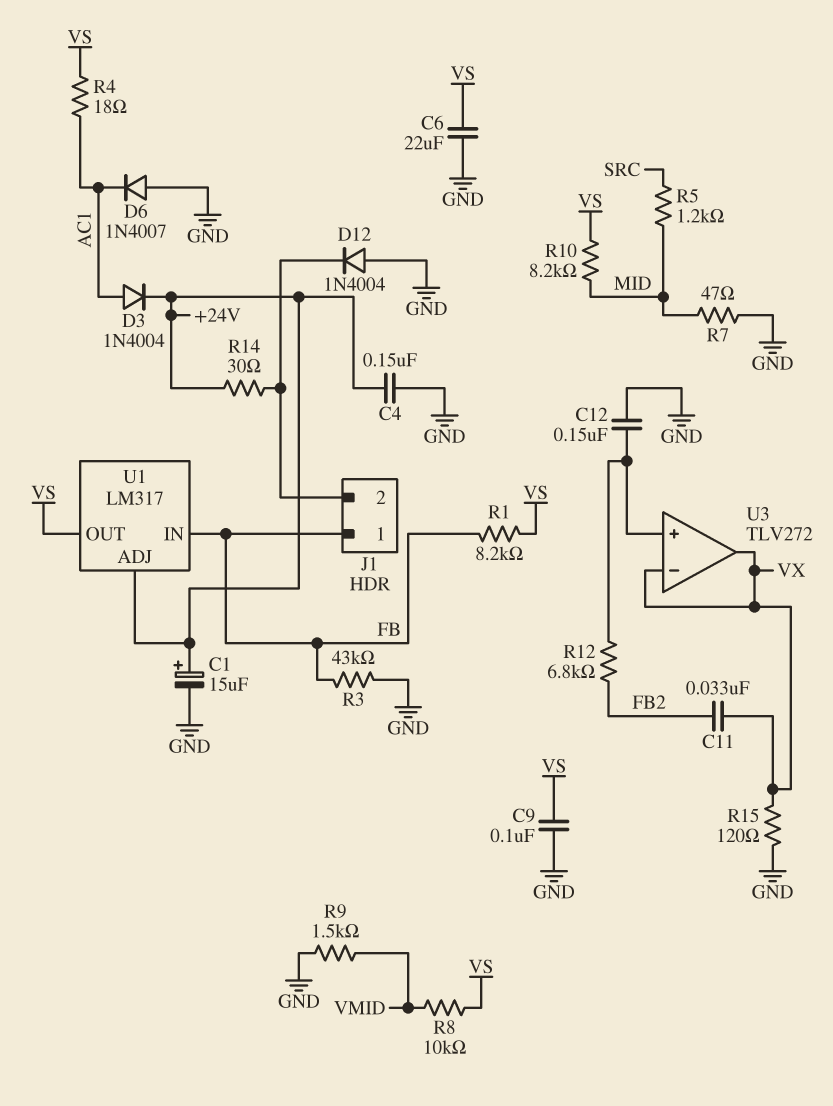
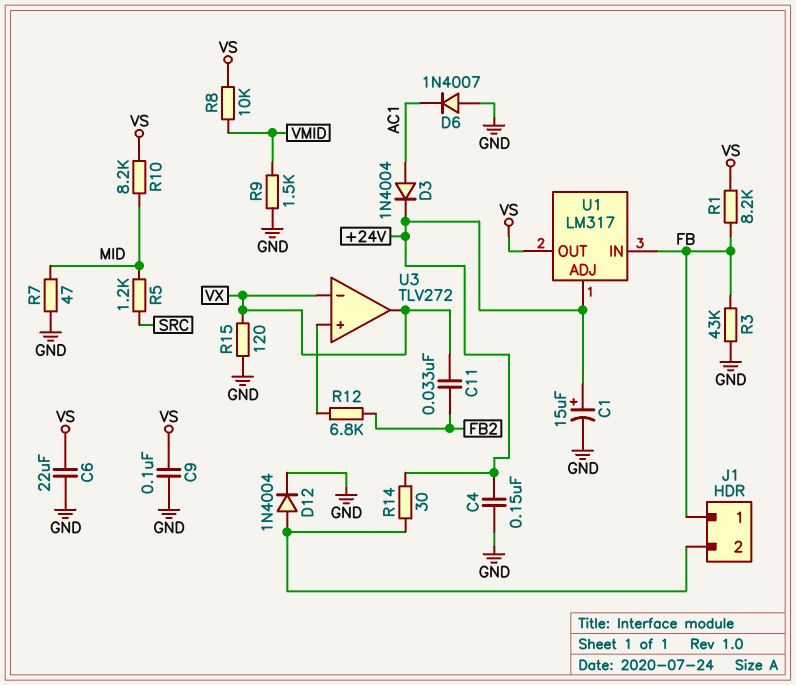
C12: 150nF (GND, U3/in+) -> none
D12: diode 1N4004 (A GND, K J1/2) -> diode 1N4004 (A J1/2, K GND)
R4: 18 (AC1, VS) -> none

